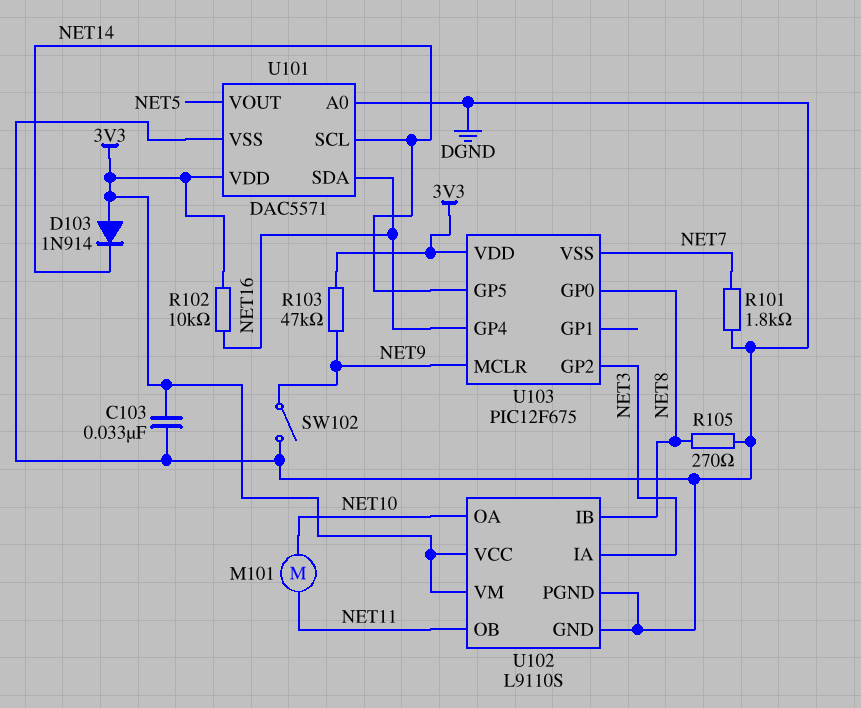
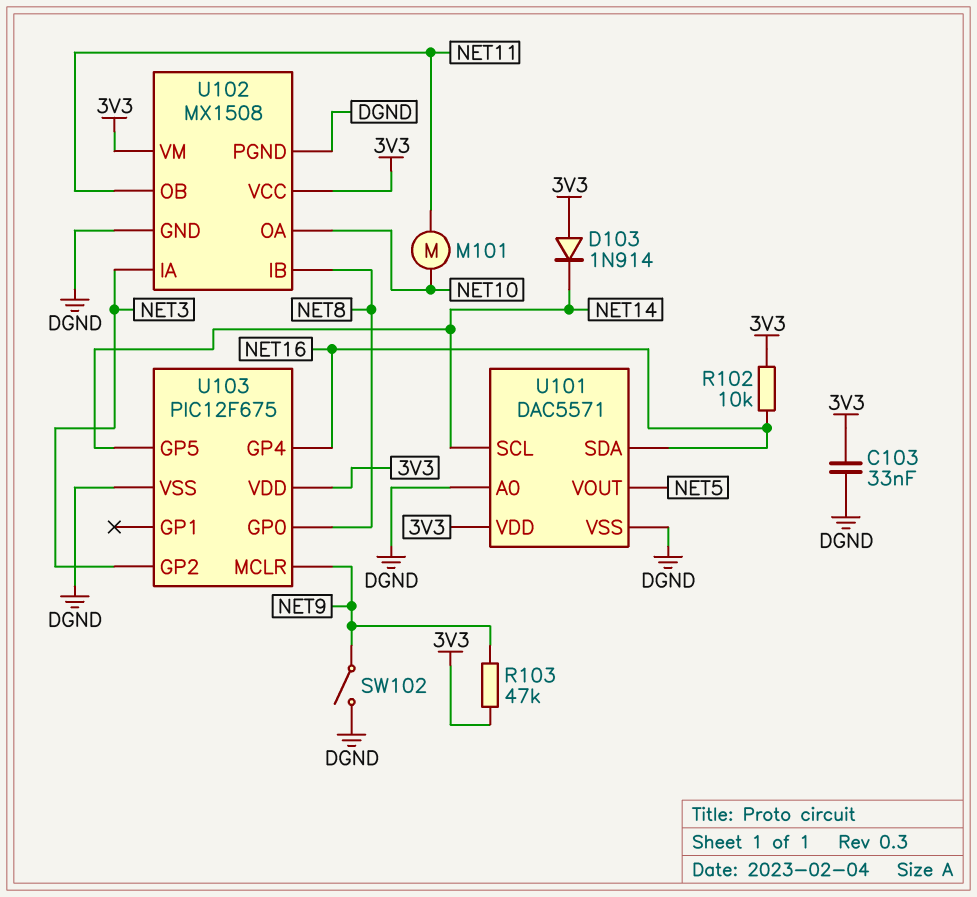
R101: 1.8k (DGND, NET7) -> none
R105: 270 (DGND, NET8) -> none
U102: L9110S -> MX1508
U103 pin VSS: NET7 -> DGND

